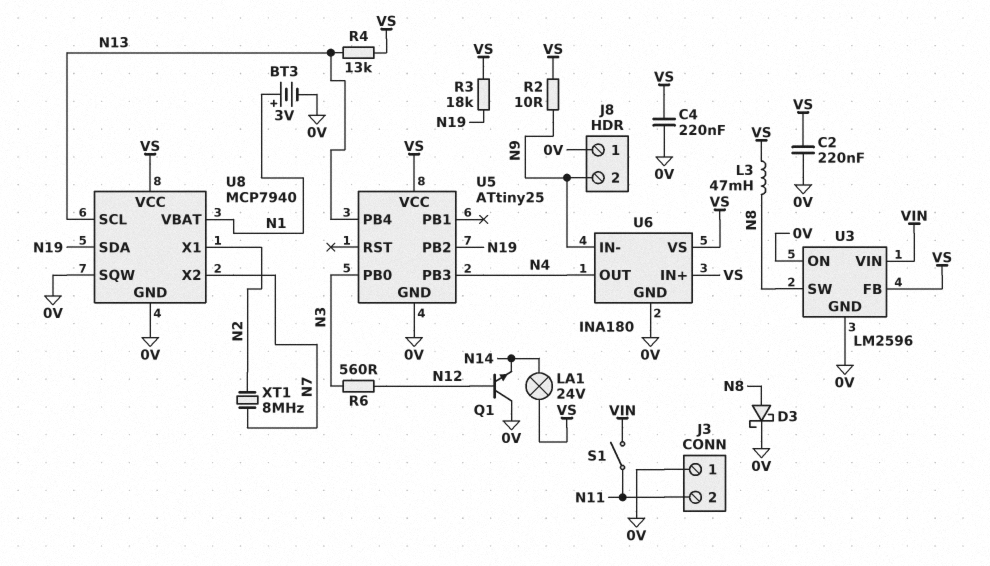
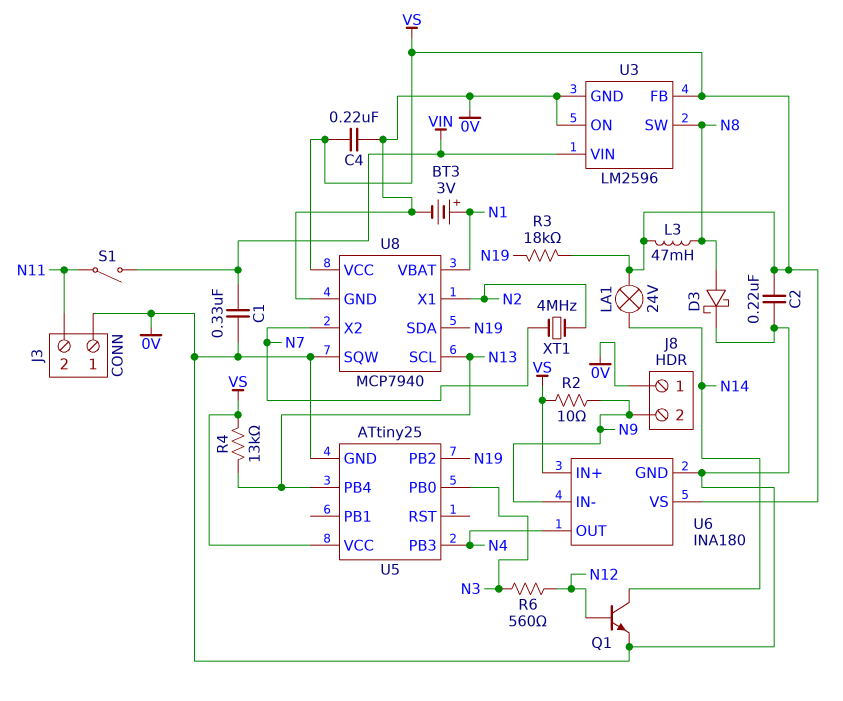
C1: none -> 330nF (0V, VIN)
Q1: NPN (B N12, C 0V, E N14) -> NPN (B N12, C N14, E 0V)
XT1: 8MHz (N2, N7) -> 4MHz (N2, N7)

